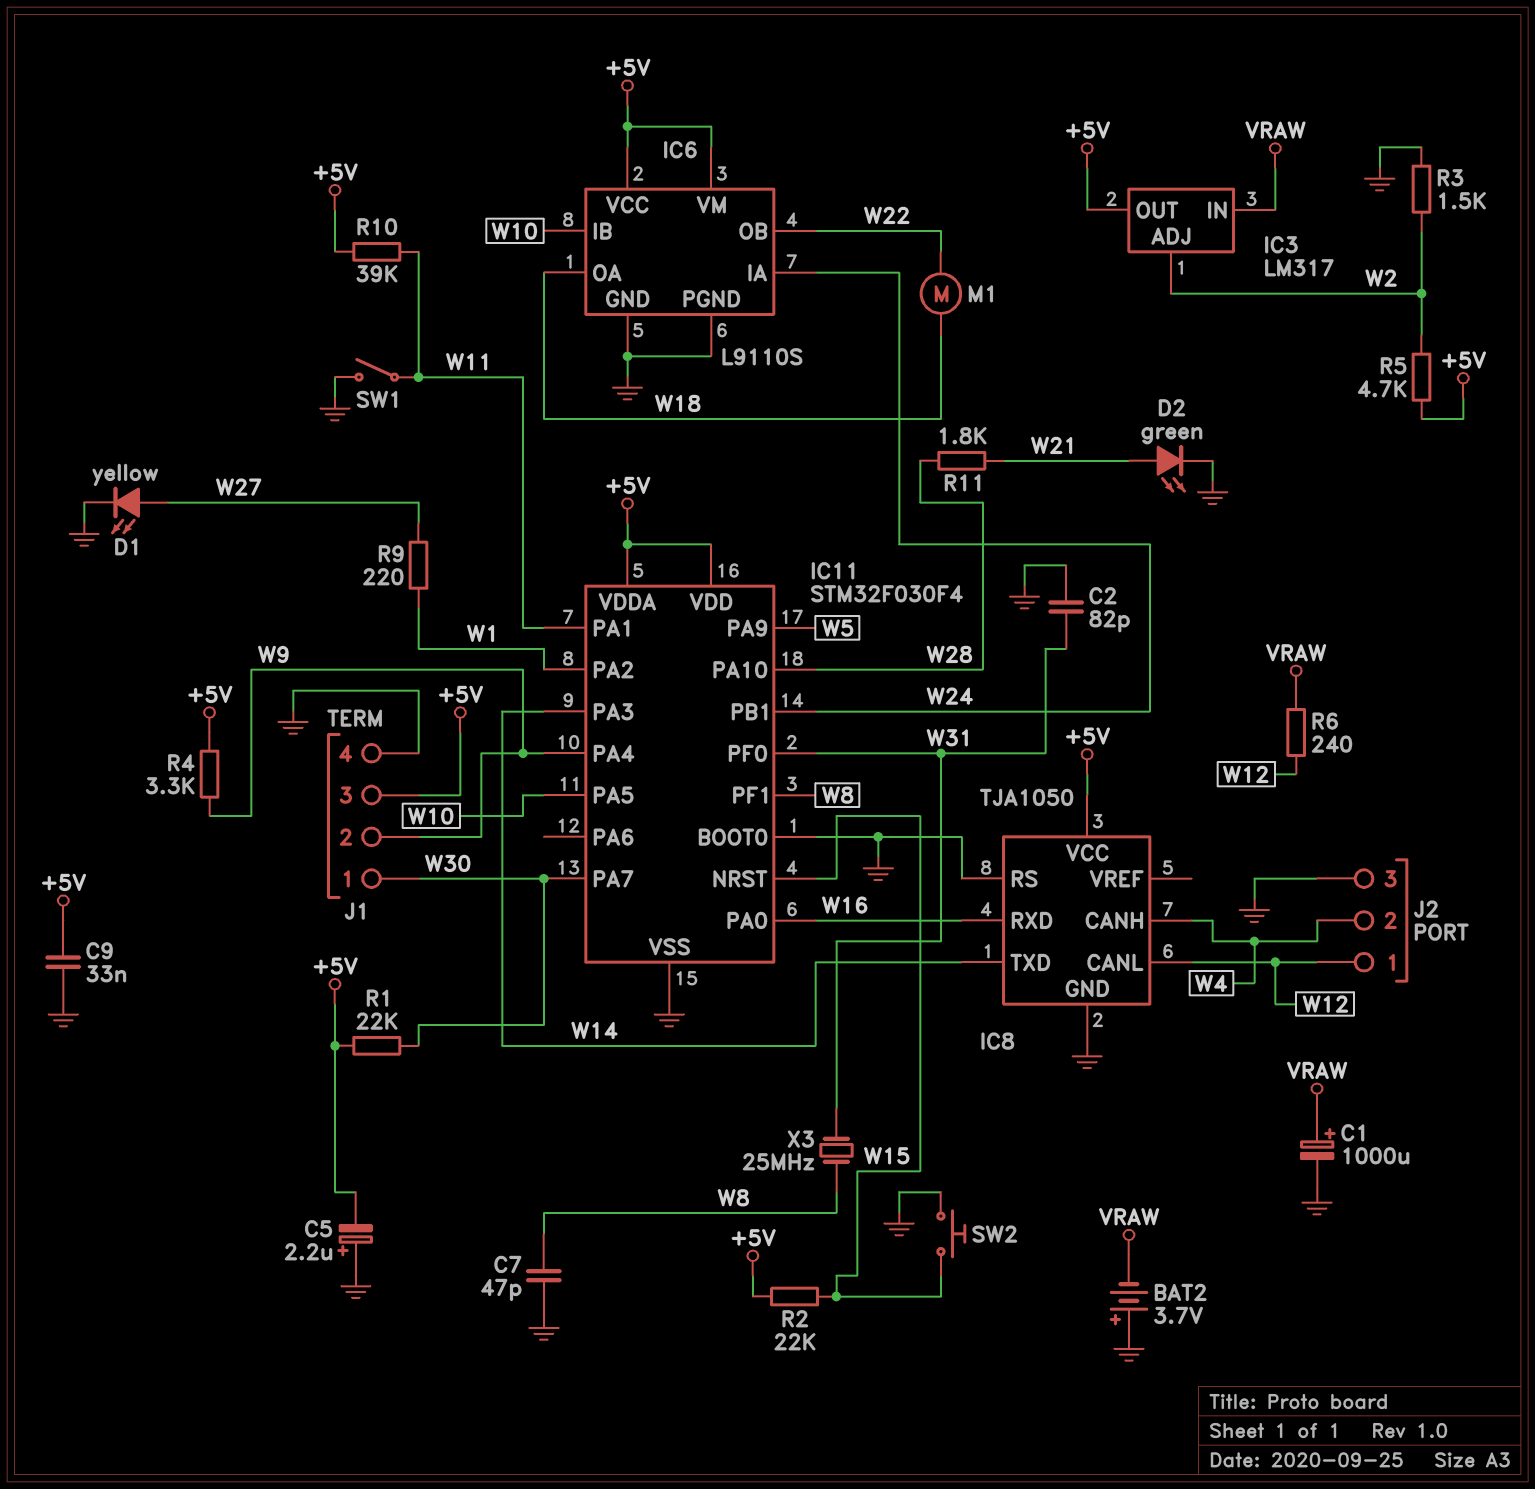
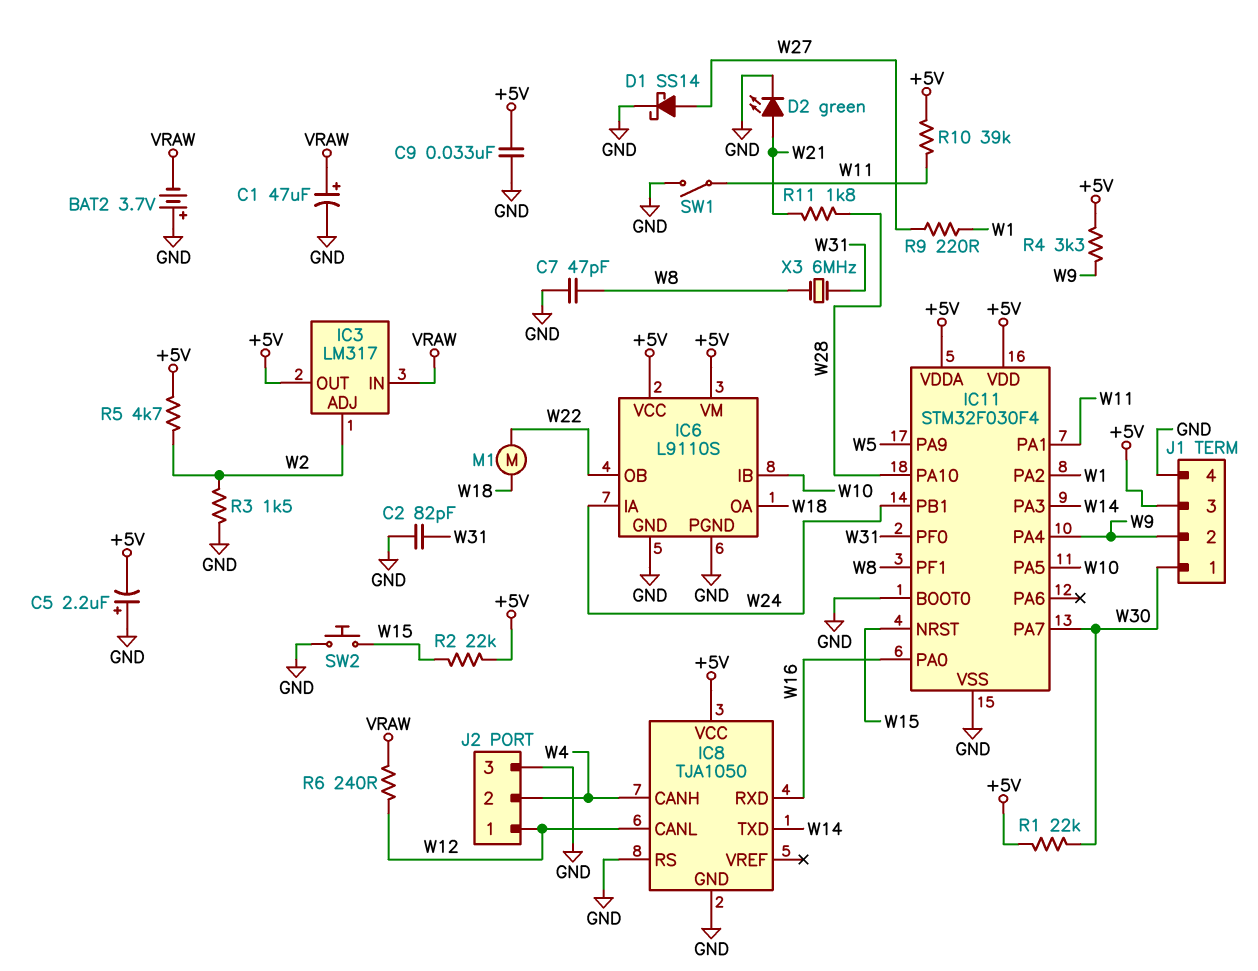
C1: 1000uF (plus VRAW, minus GND) -> 47uF (plus VRAW, minus GND)
D1: LED yellow (A W27, K GND) -> schottky SS14 (A W27, K GND)
X3: 25MHz (W8, W31) -> 6MHz (W8, W31)

